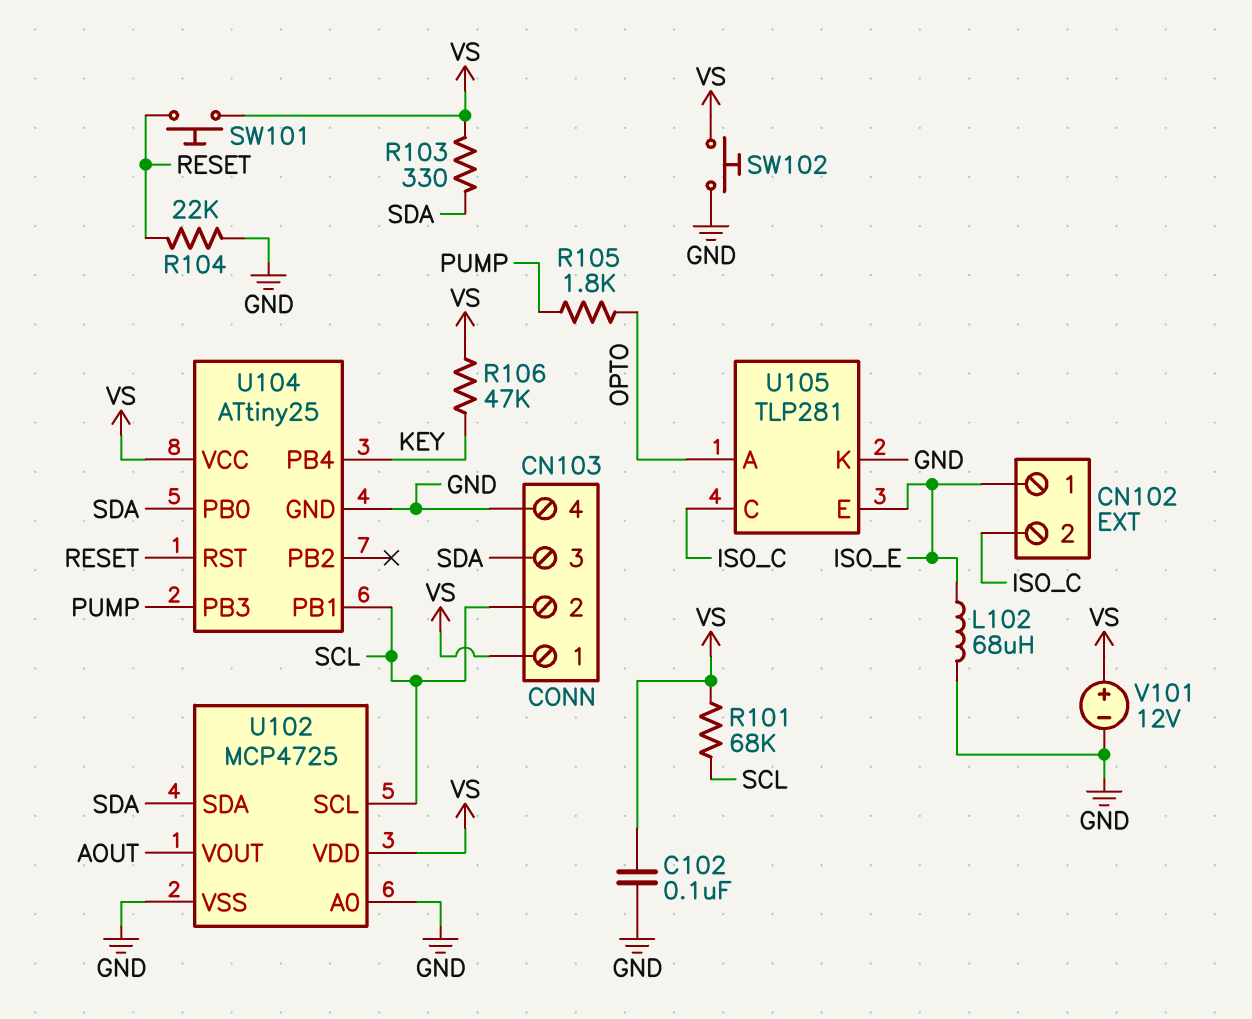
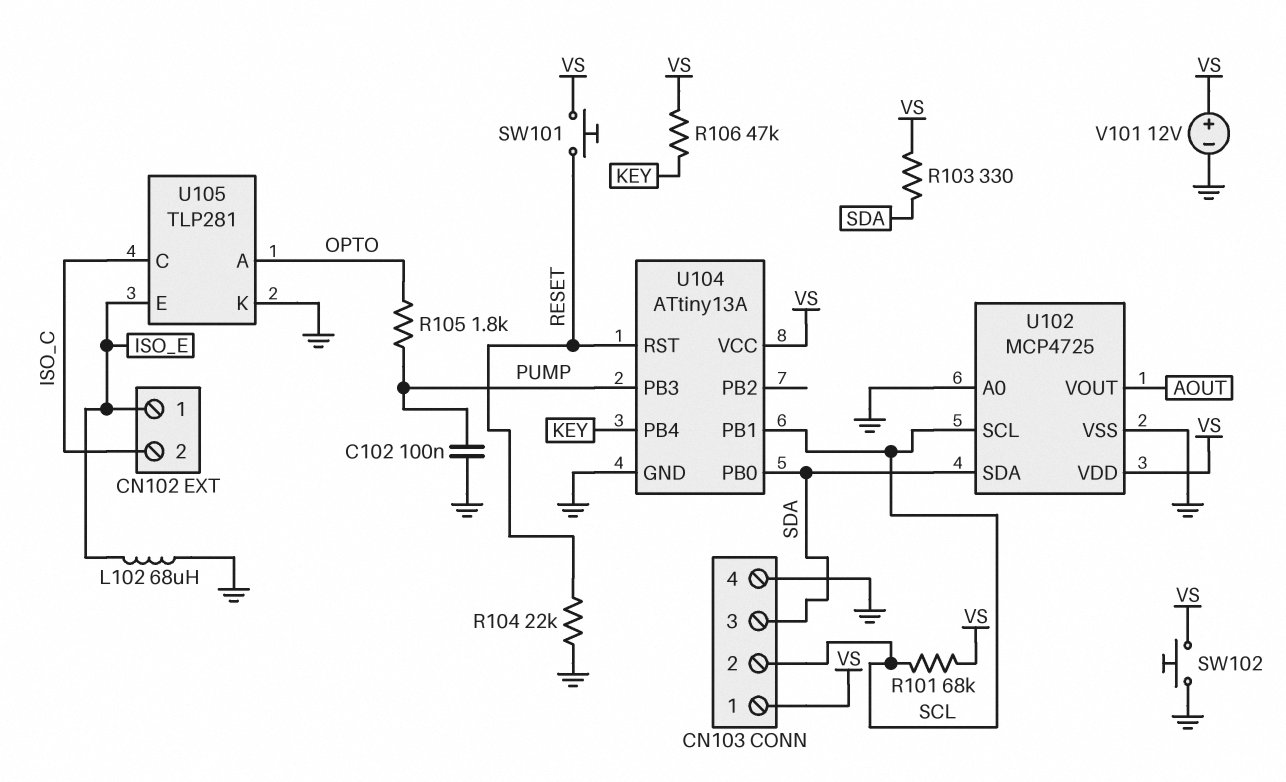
C102: 100nF (GND, VS) -> 100nF (GND, PUMP)
U104: ATtiny25 -> ATtiny13A

